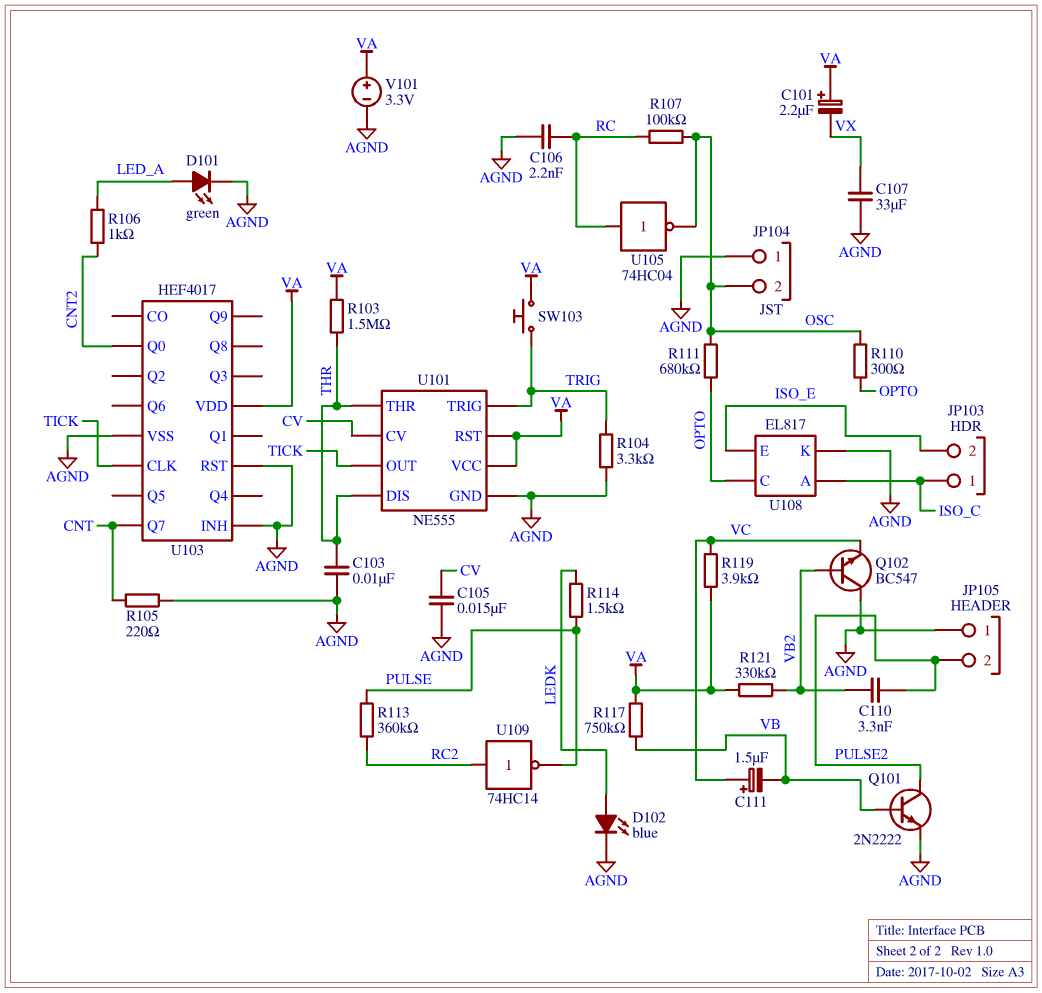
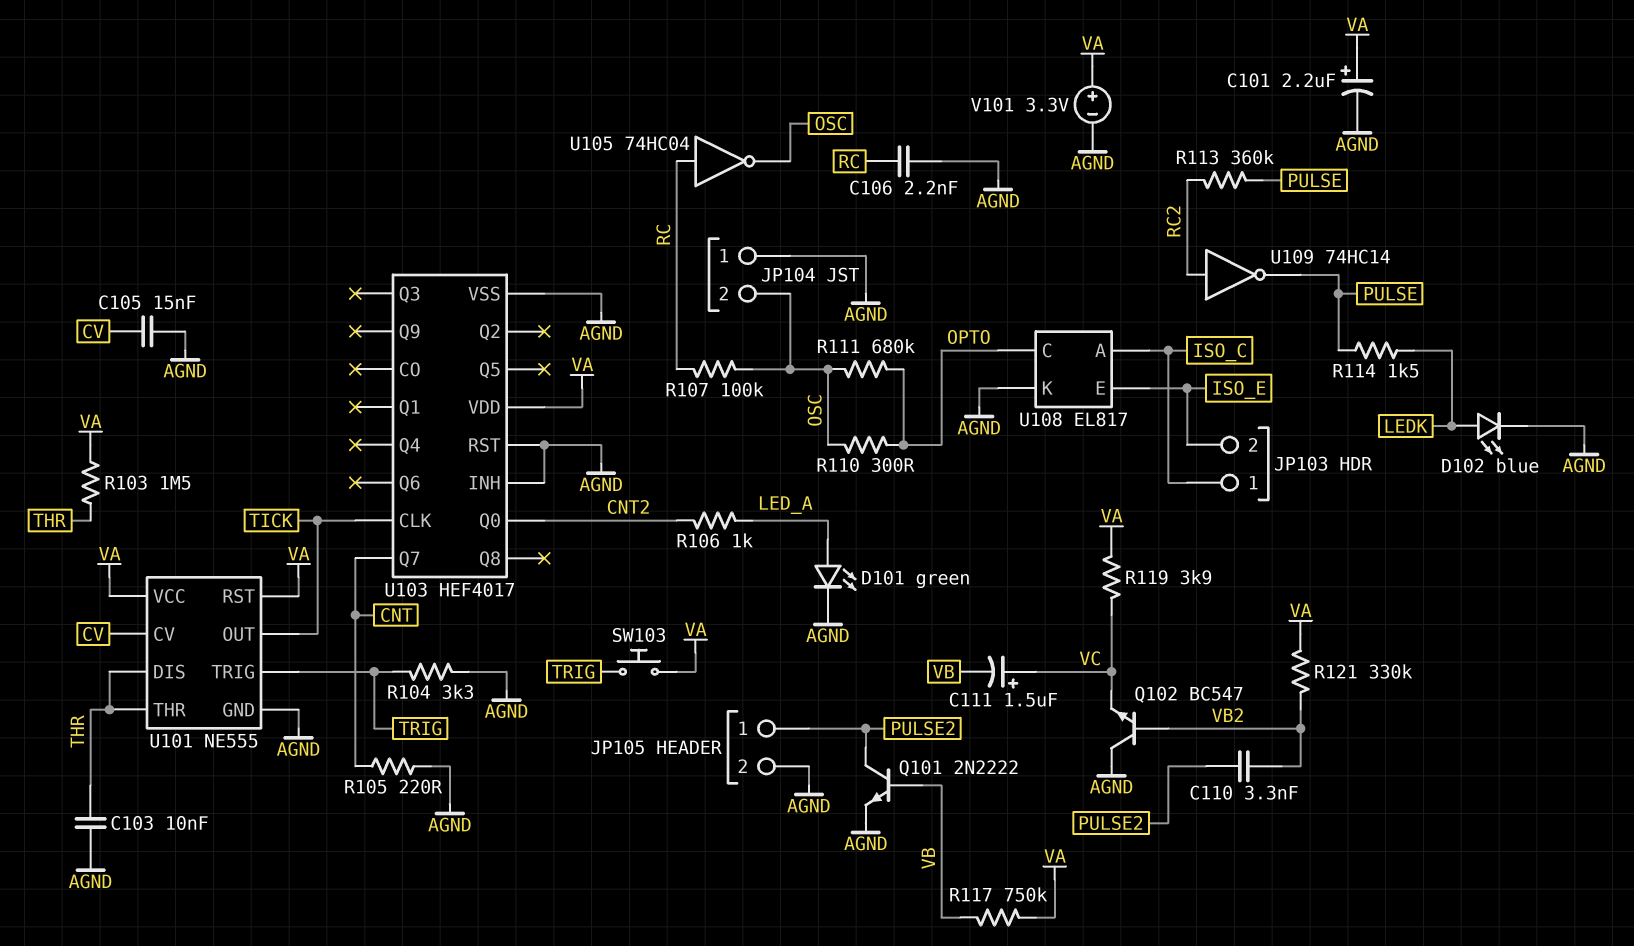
C101: 2.2uF (plus VA, minus VX) -> 2.2uF (plus VA, minus AGND)
C107: 33uF (AGND, VX) -> none
JP105 pin 1: AGND -> PULSE2
JP105 pin 2: PULSE2 -> AGND

